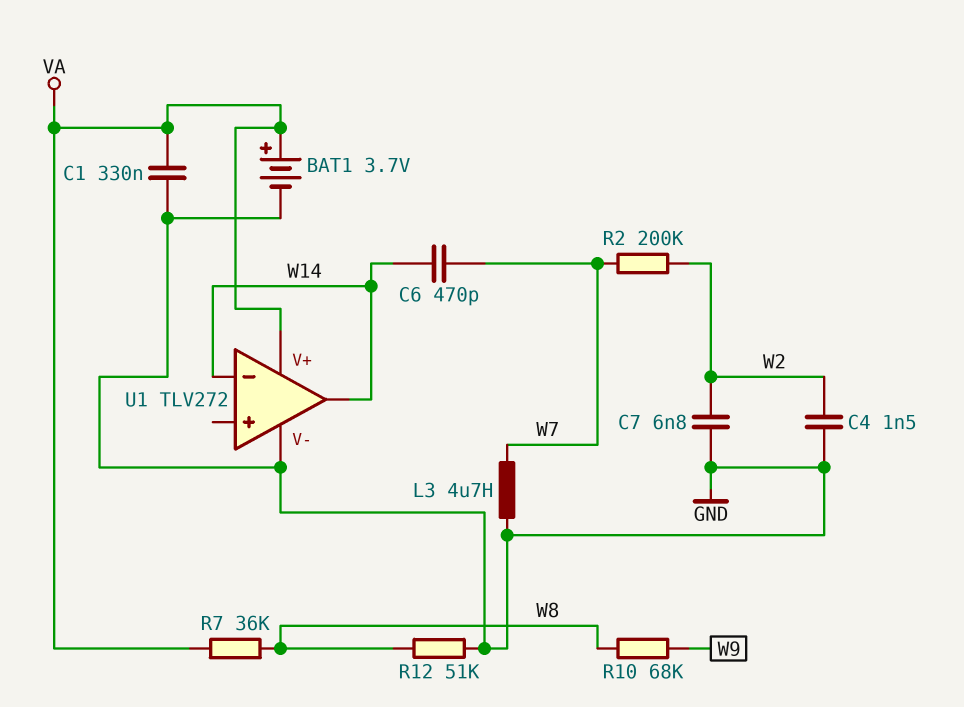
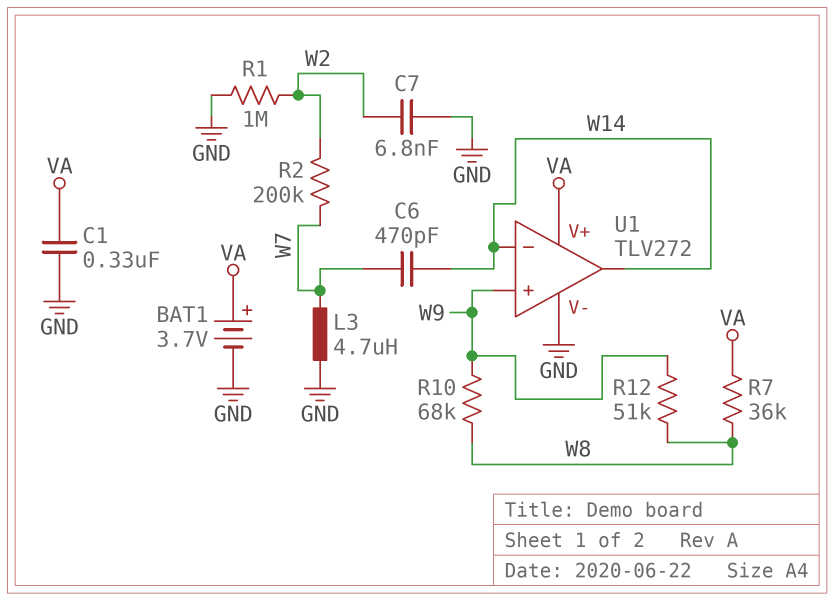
C4: 1.5nF (GND, W2) -> none
R1: none -> 1M (GND, W2)
R12: 51k (GND, W8) -> 51k (W8, W9)
U1 pin in+: none -> W9

